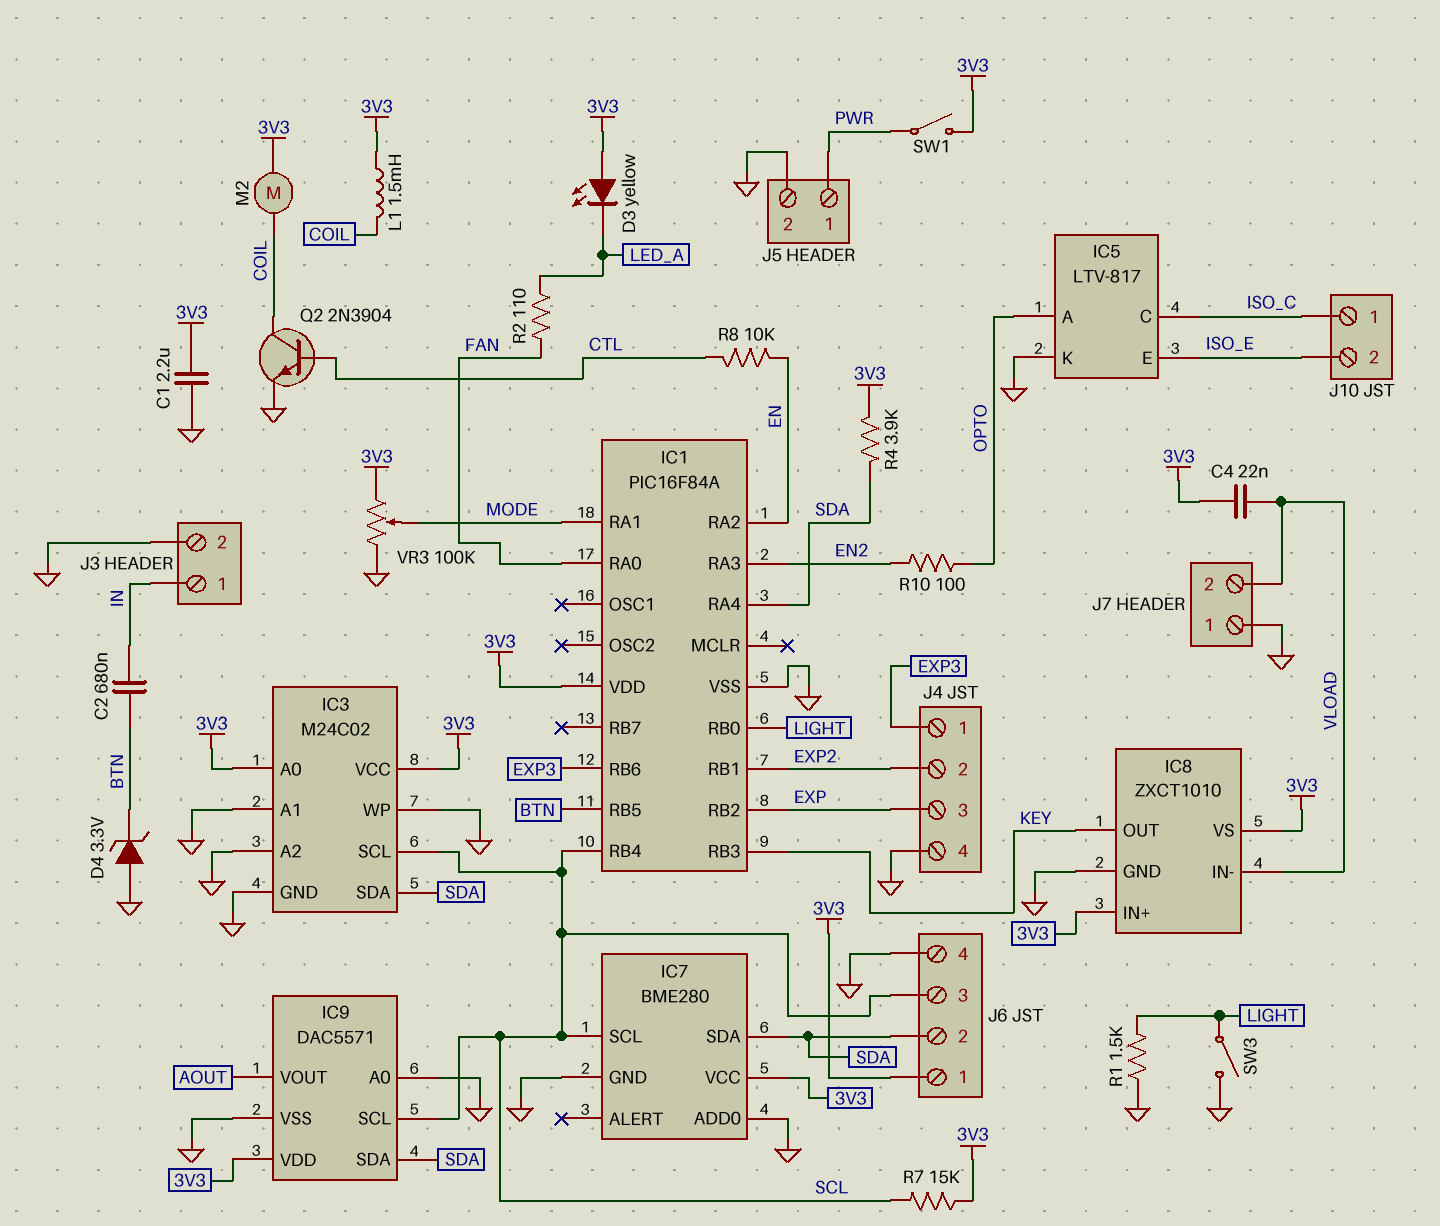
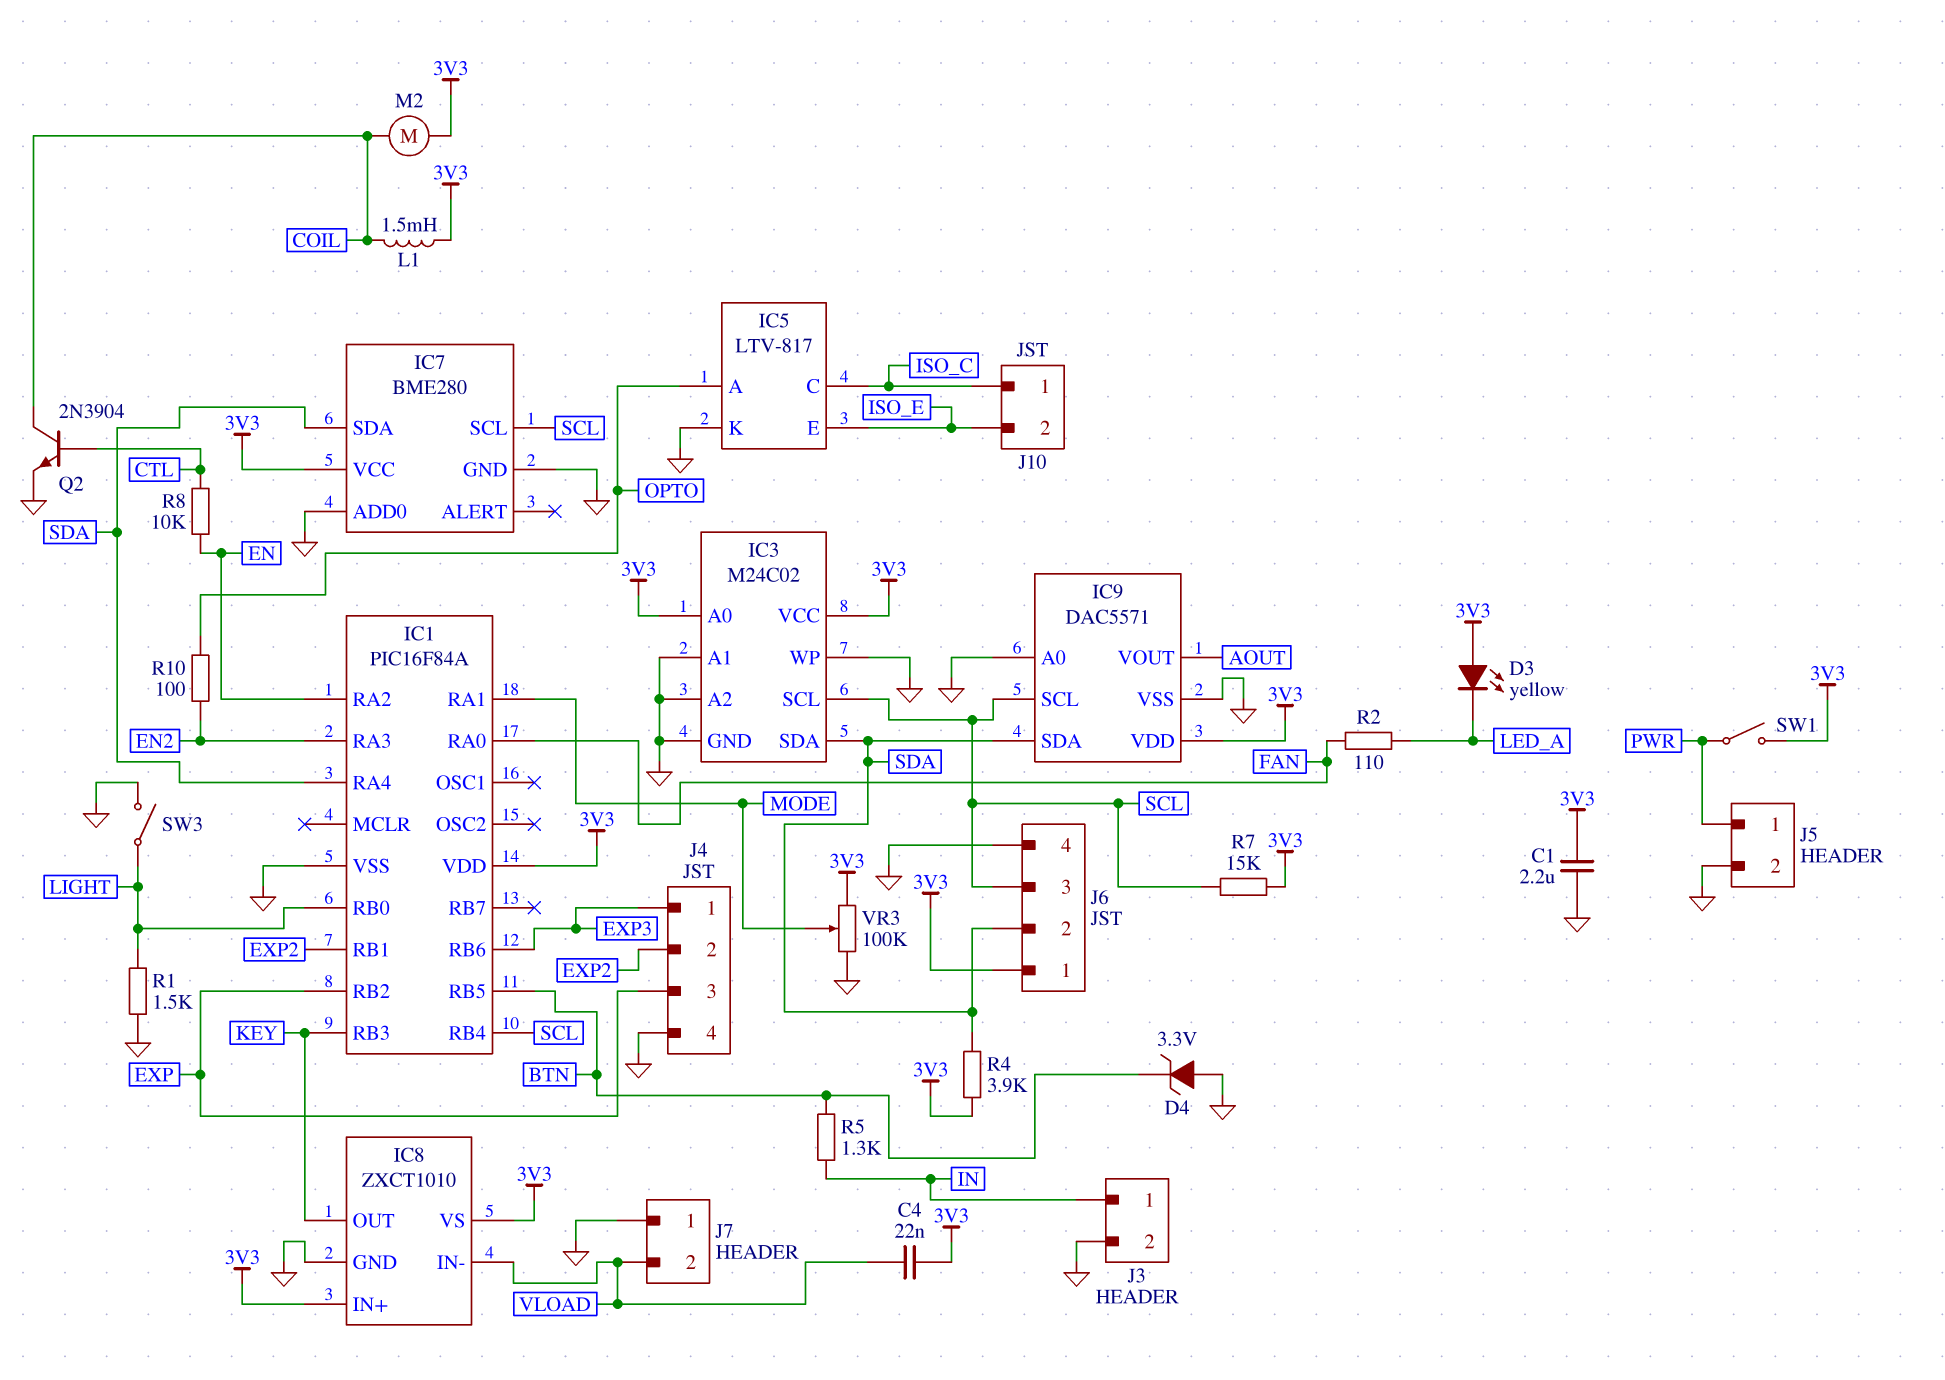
C2: 680nF (BTN, IN) -> none
R5: none -> 1.3k (BTN, IN)

